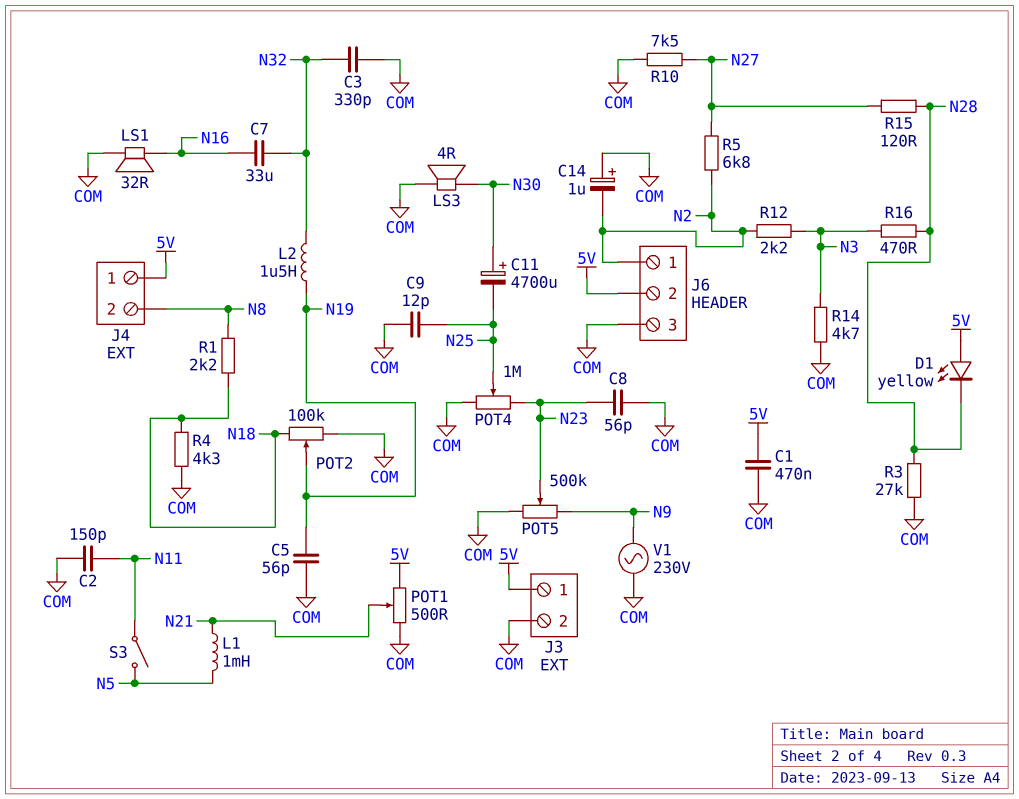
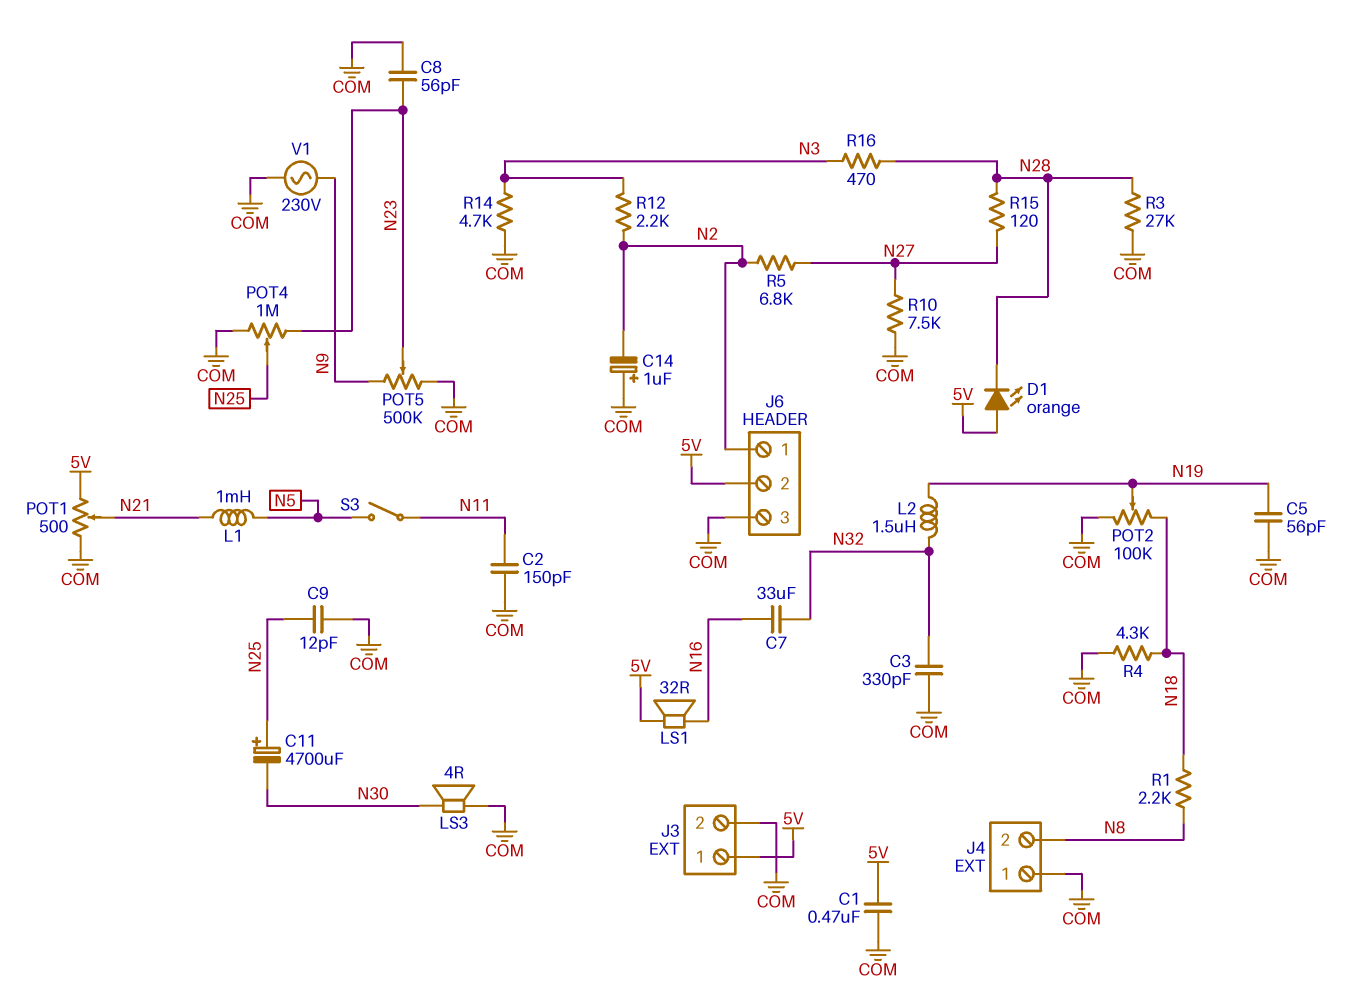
C11: 4700uF (plus N30, minus N25) -> 4700uF (plus N25, minus N30)
D1: LED yellow (A 5V, K N28) -> LED orange (A 5V, K N28)
J4 pin 1: 5V -> COM
LS1: speaker 32R (COM, N16) -> speaker 32R (5V, N16)

